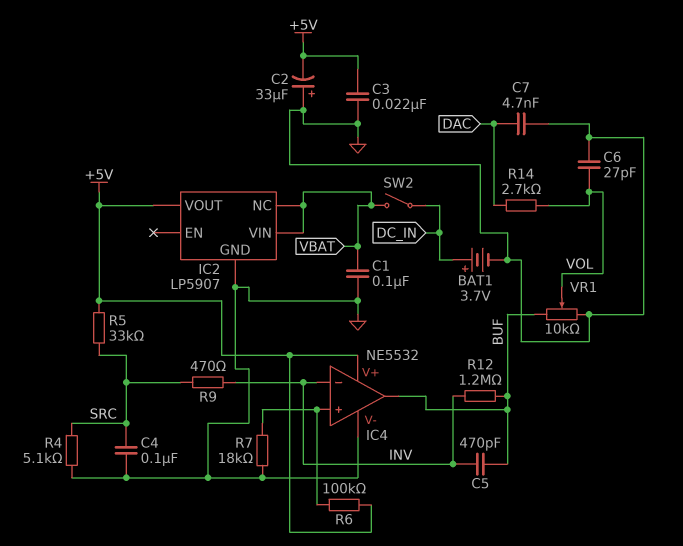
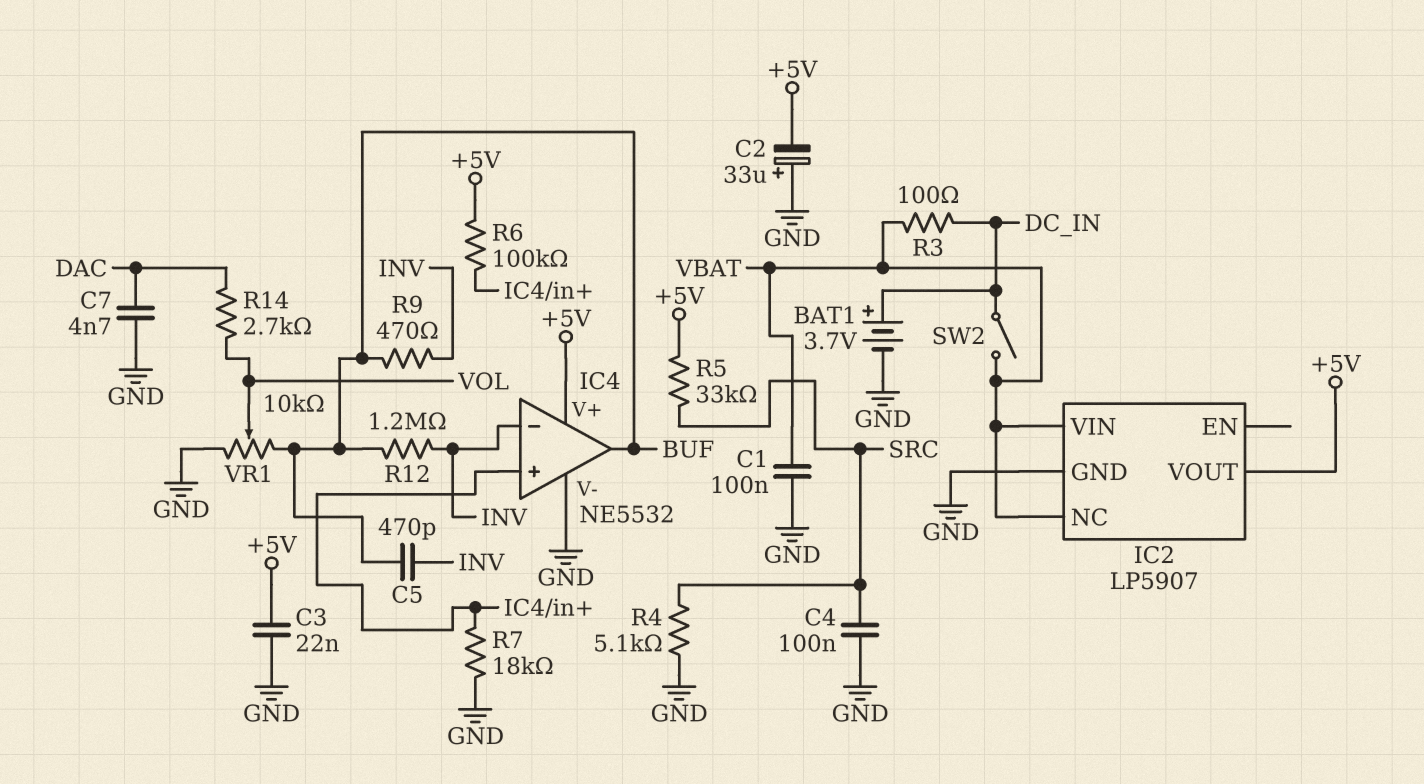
C6: 27pF (GND, VOL) -> none
R3: none -> 100 (DC_IN, VBAT)
R9: 470 (INV, SRC) -> 470 (BUF, INV)

